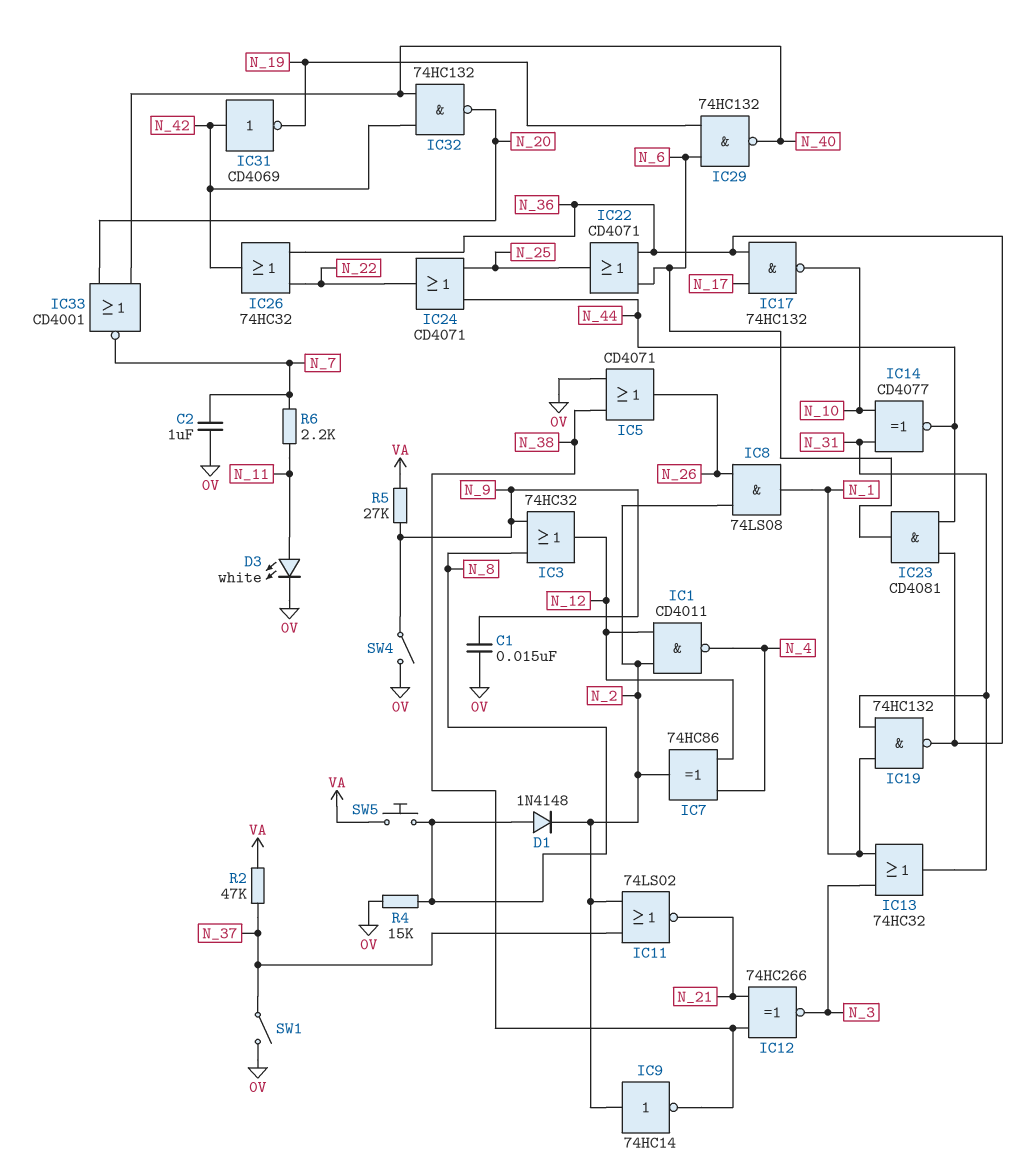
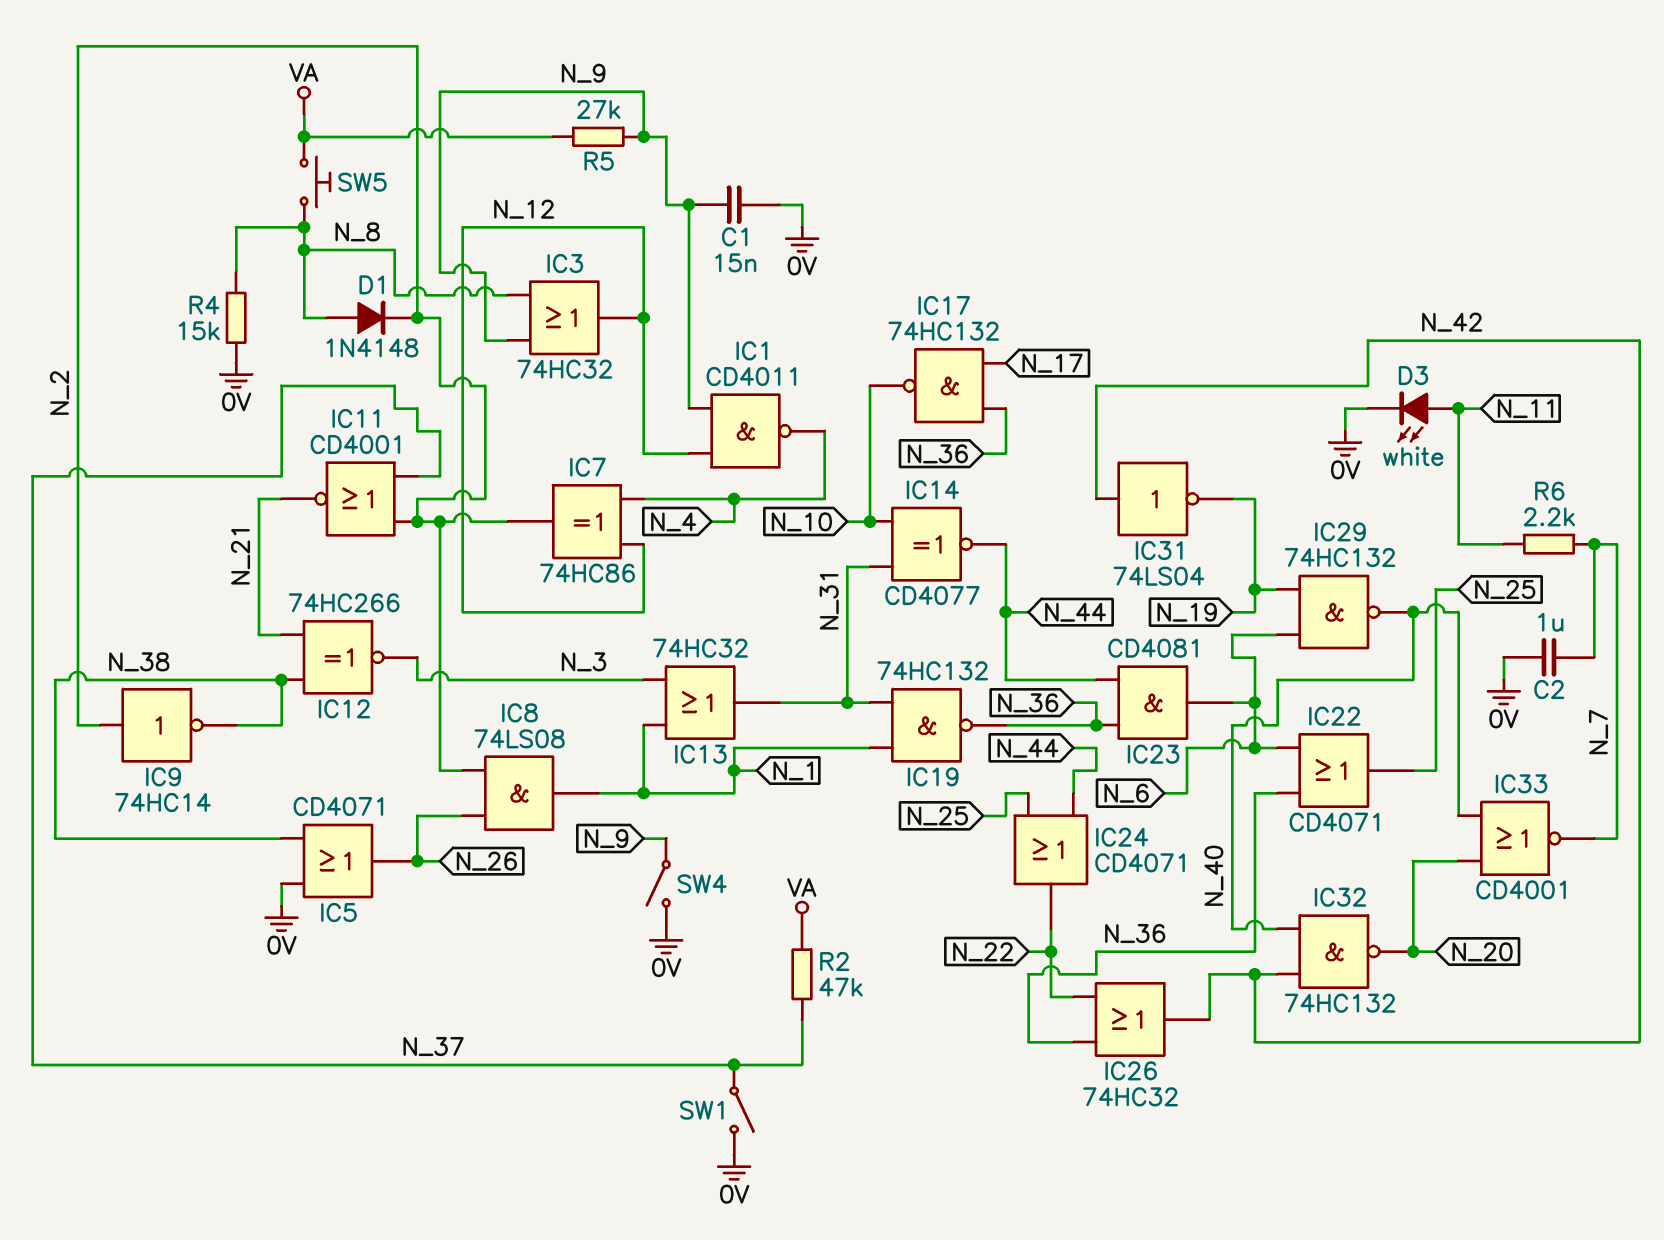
IC1: NAND CD4011 (in N_2, in N_12, out N_4) -> NAND CD4011 (in N_9, in N_12, out N_4)
IC11: NOR 74LS02 (in N_2, in N_37, out N_21) -> NOR CD4001 (in N_2, in N_37, out N_21)
IC31: NOT CD4069 (in N_42, out N_19) -> NOT 74LS04 (in N_42, out N_19)

